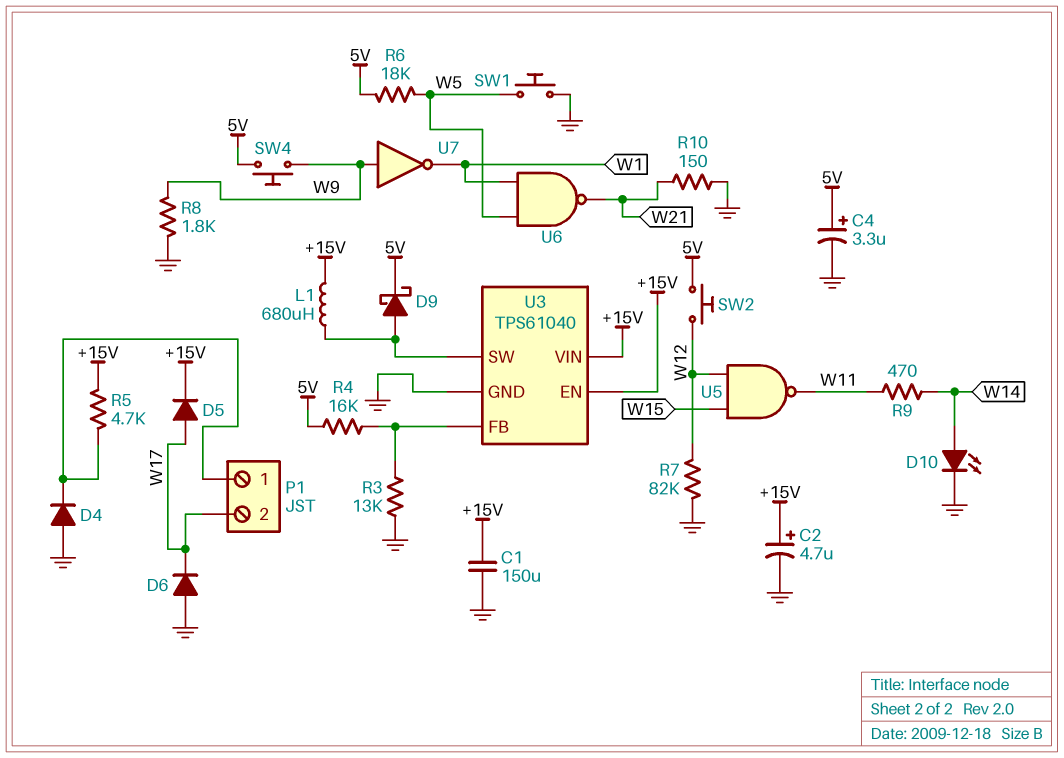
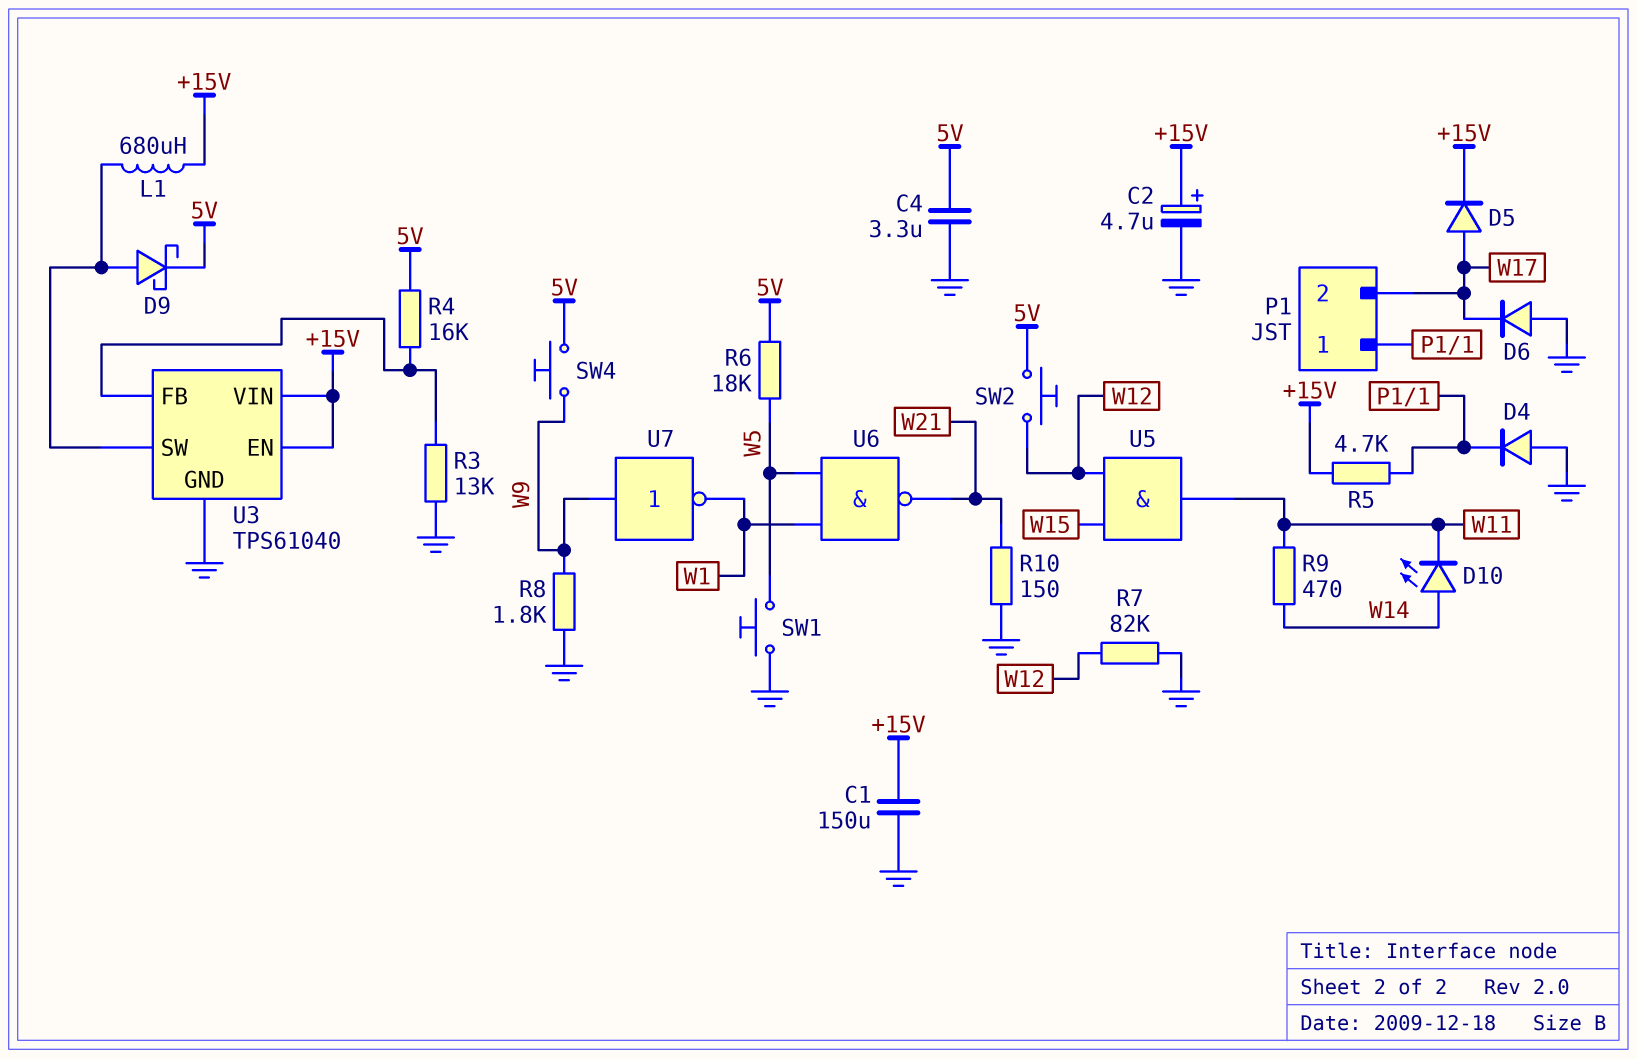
C4: 3.3uF (plus 5V, minus GND) -> 3.3uF (5V, GND)
D10: LED (A W14, K GND) -> LED (A W14, K W11)
U5: NAND (in W12, in W15, out W11) -> AND (in W12, in W15, out W11)

